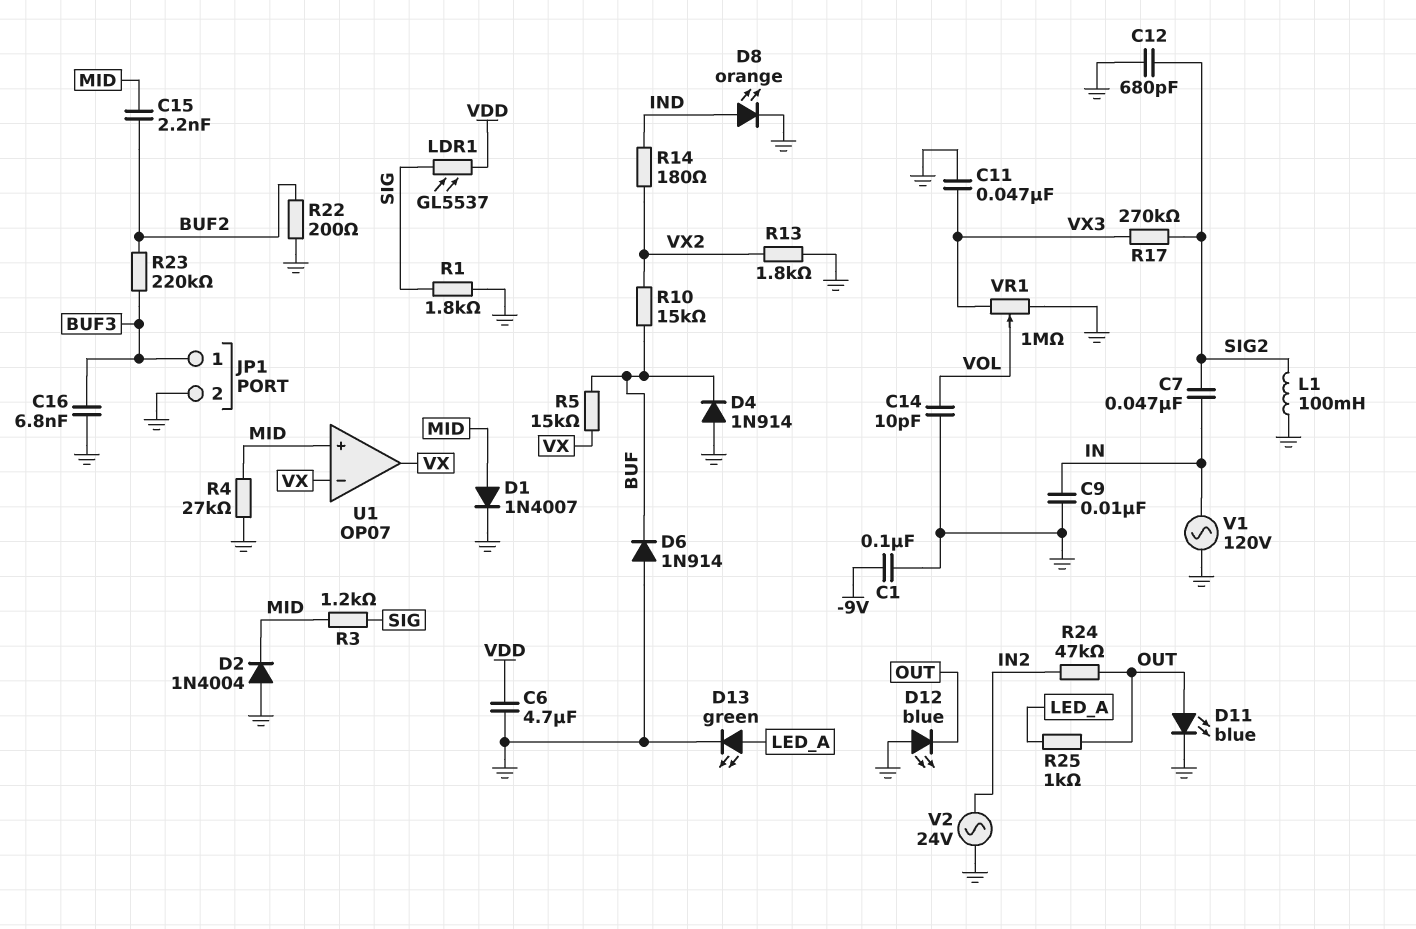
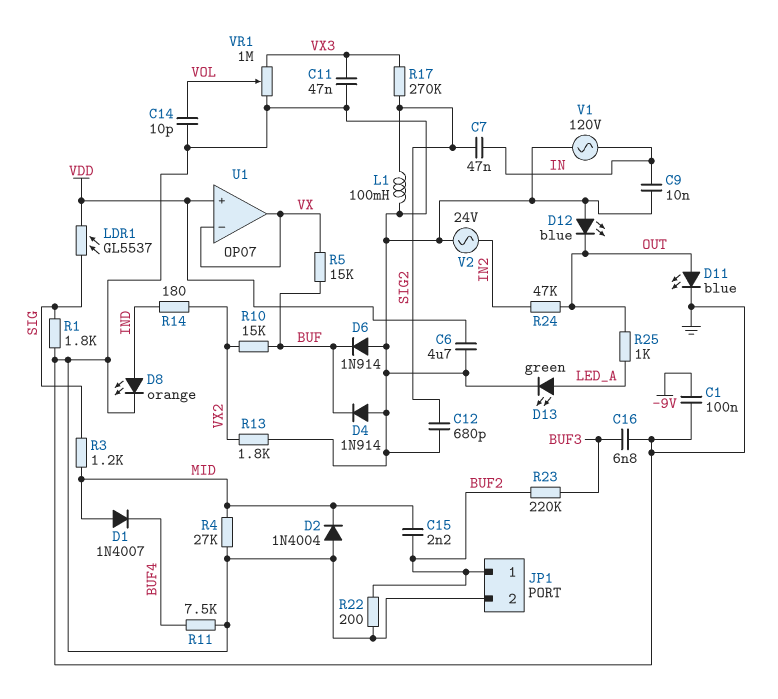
D1: diode 1N4007 (A MID, K GND) -> diode 1N4007 (A MID, K BUF4)
JP1 pin 1: BUF3 -> BUF2
R11: none -> 7.5k (BUF4, GND)
U1 pin in+: MID -> VDD

